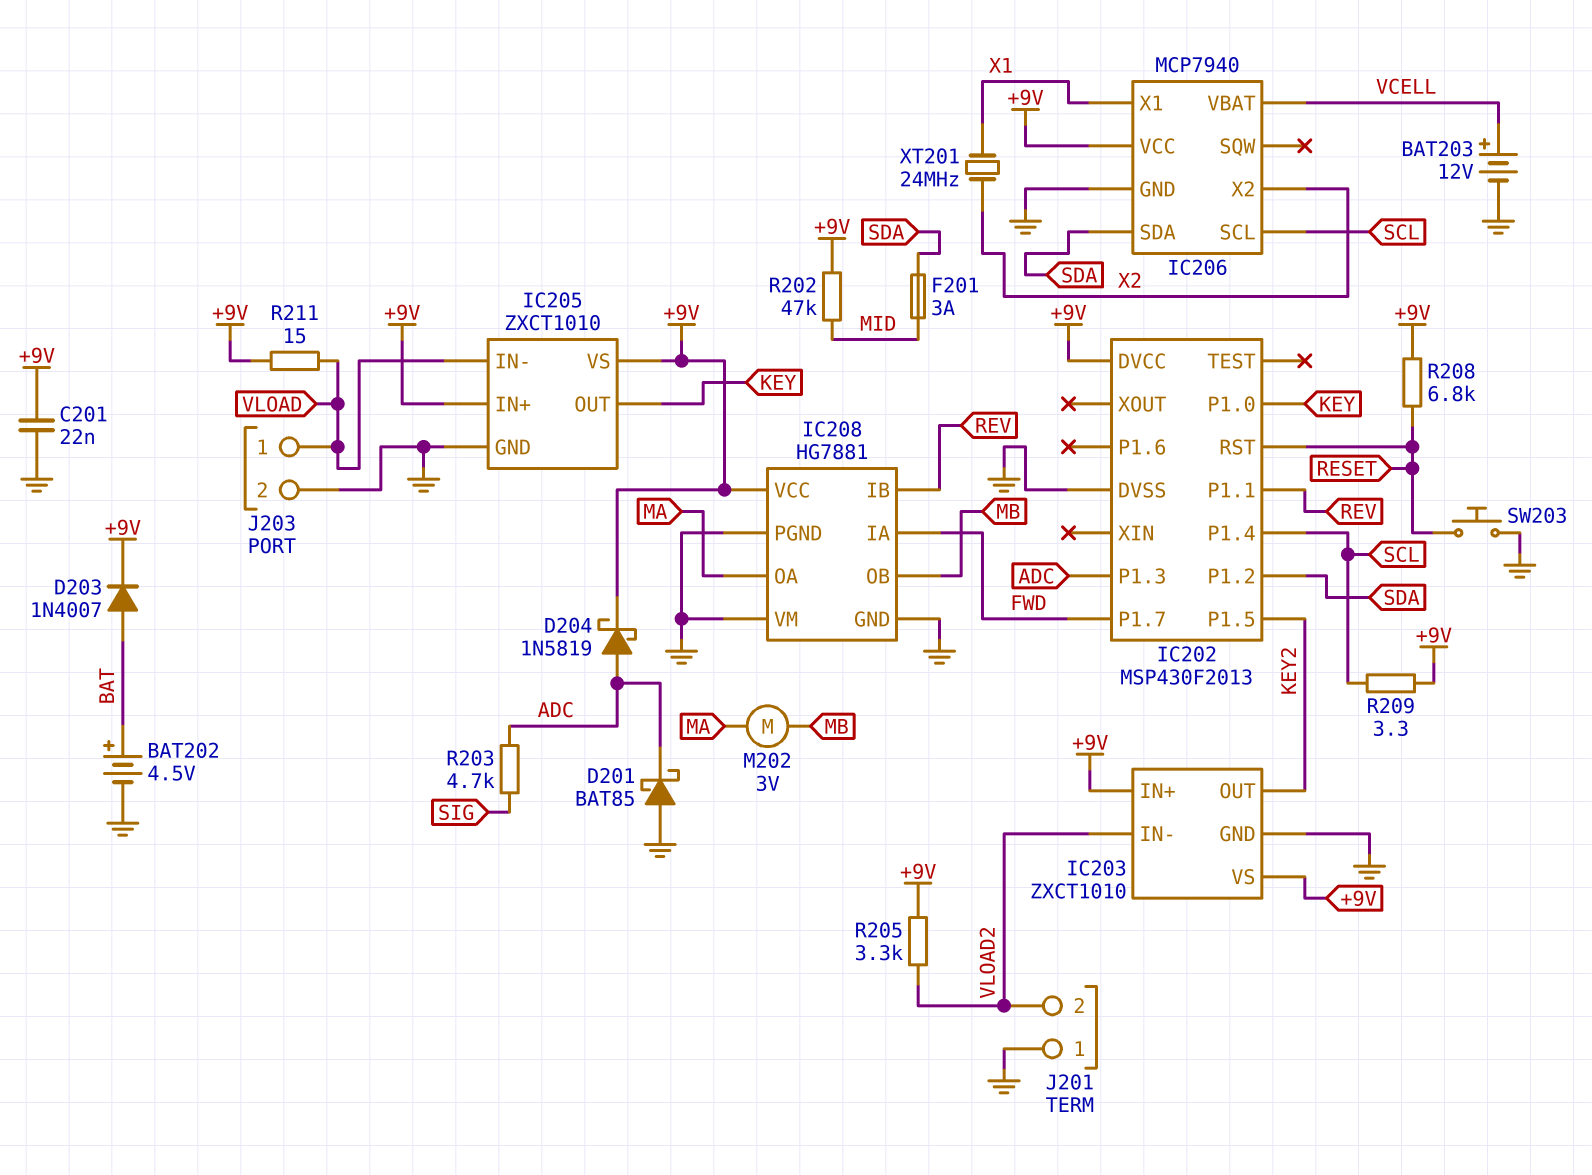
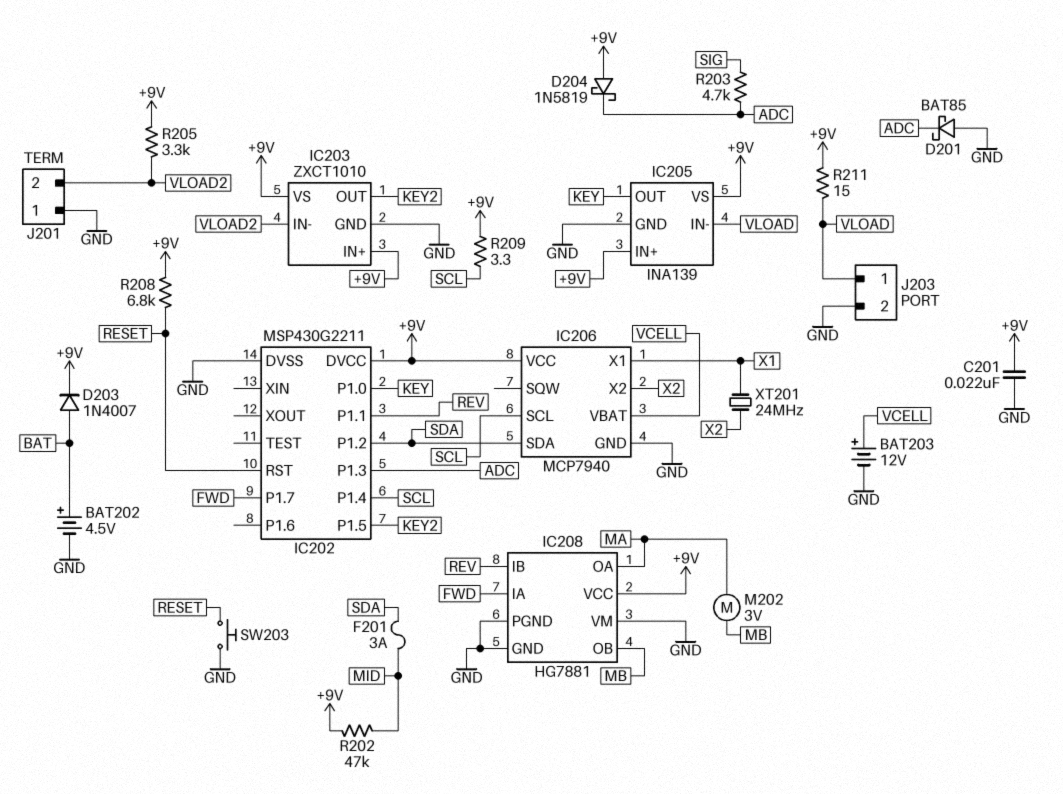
D204: schottky 1N5819 (A ADC, K +9V) -> schottky 1N5819 (A +9V, K ADC)
IC202: MSP430F2013 -> MSP430G2211
IC205: ZXCT1010 -> INA139

